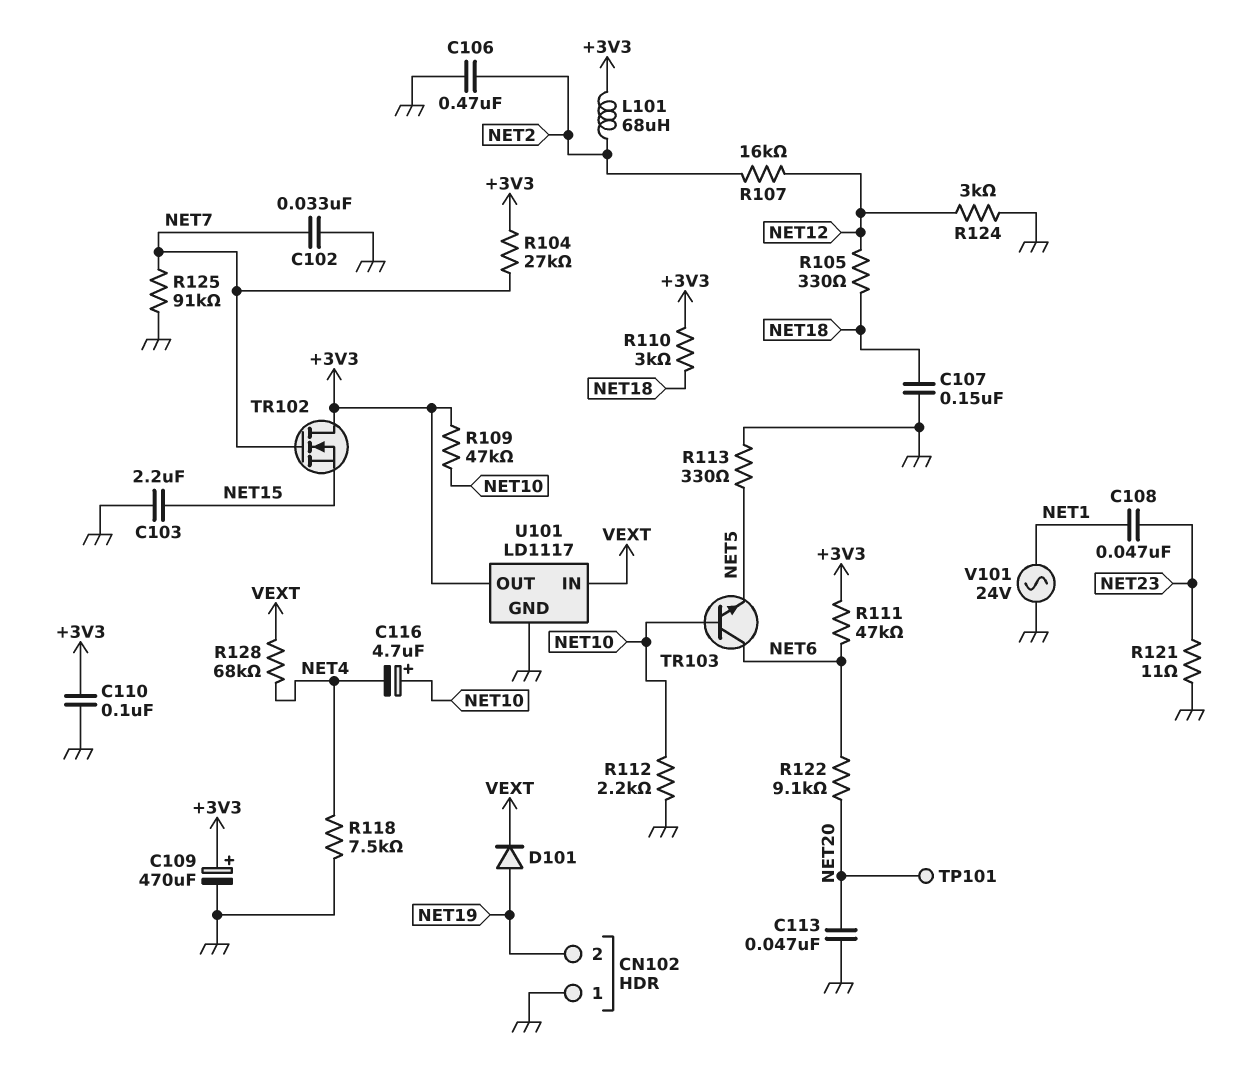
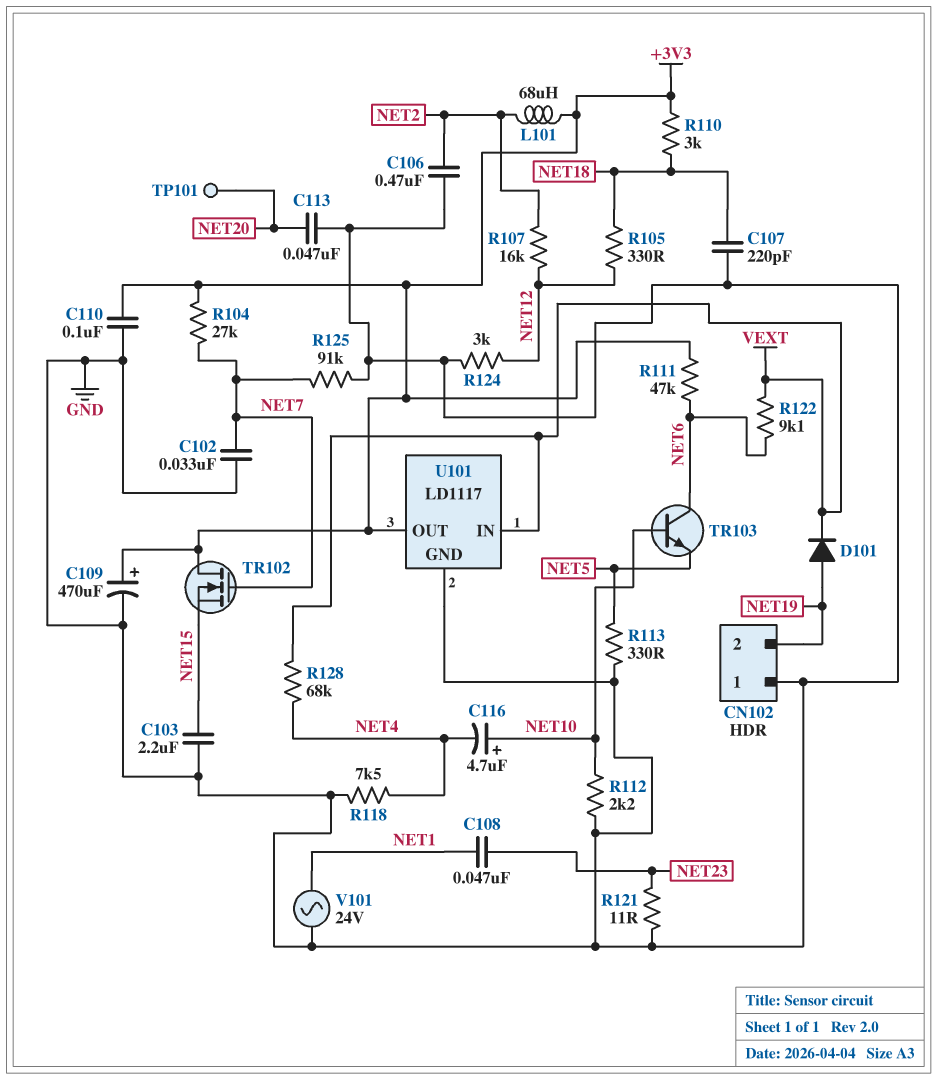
C107: 150nF (GND, NET18) -> 220pF (GND, NET18)
R109: 47k (+3V3, NET10) -> none
R122: 9.1k (NET6, NET20) -> 9.1k (NET6, VEXT)

